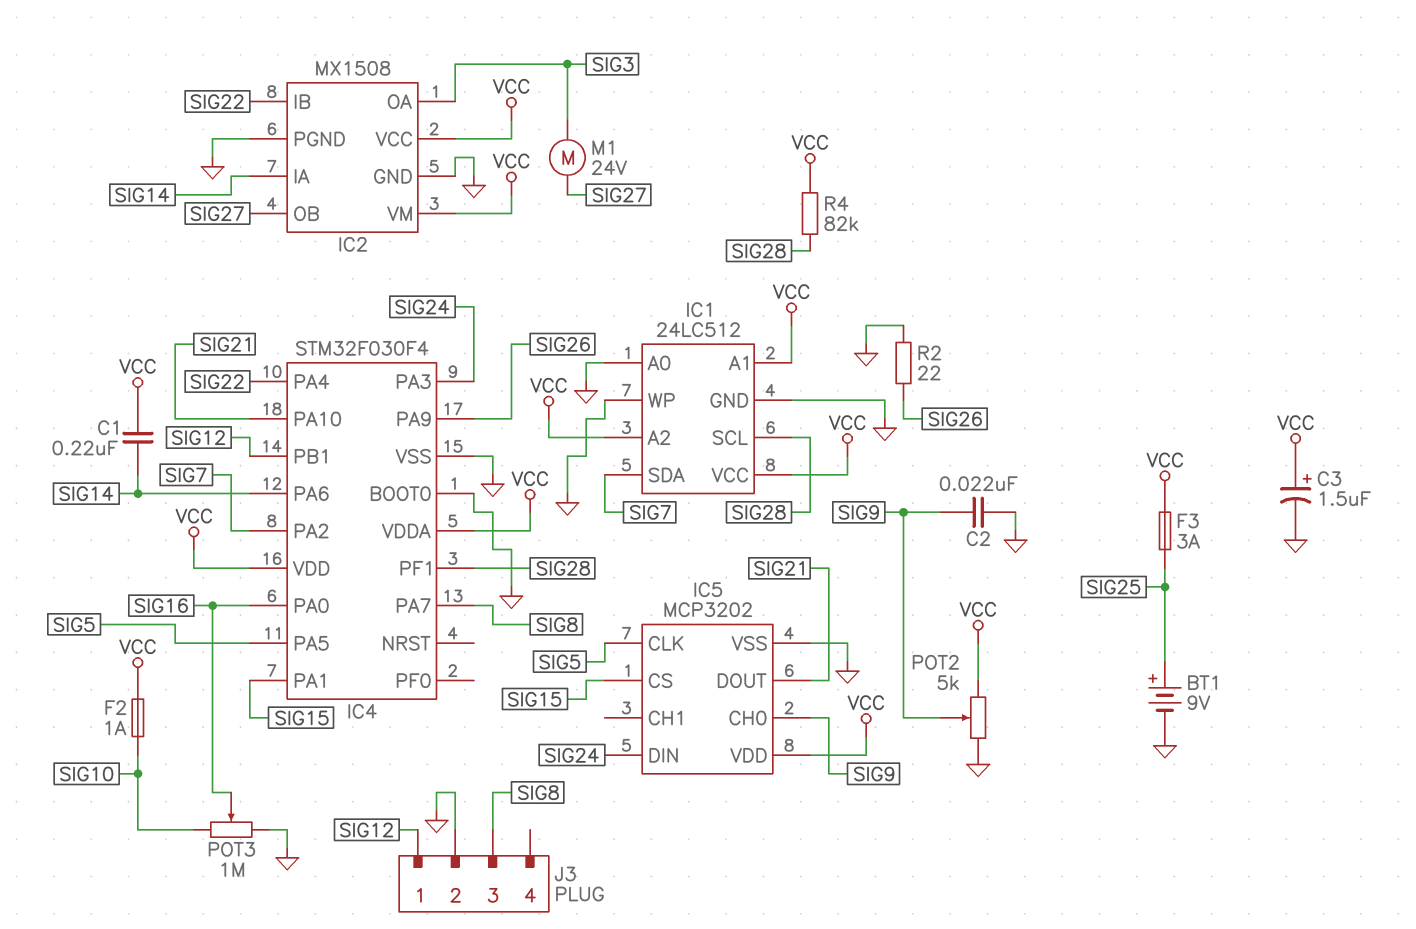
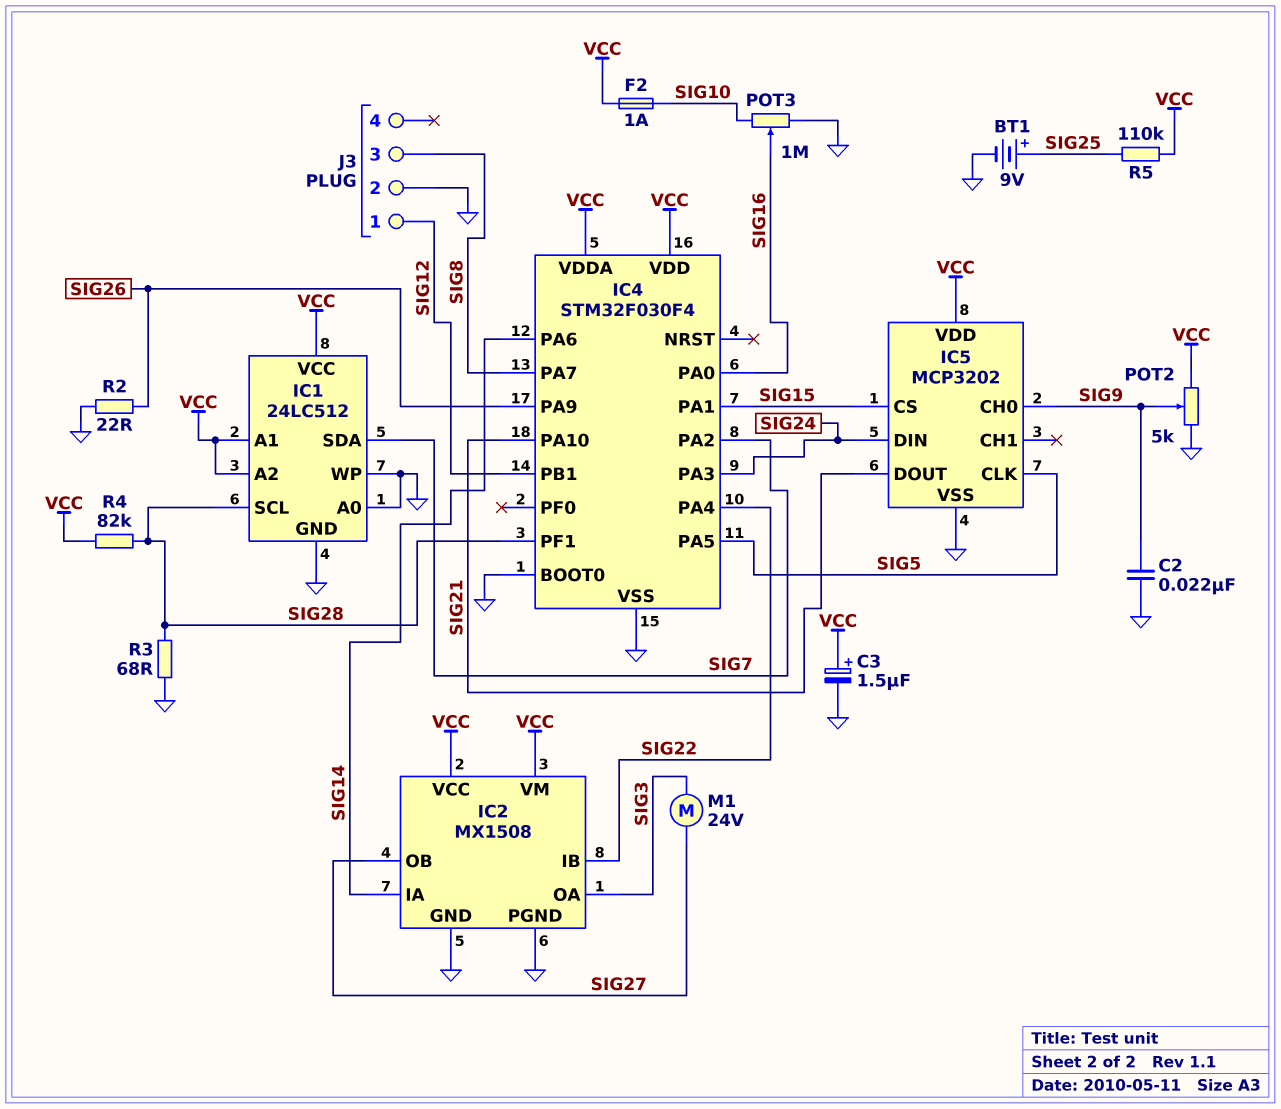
C1: 220nF (SIG14, VCC) -> none
F3: 3A (SIG25, VCC) -> none
R3: none -> 68 (GND, SIG28)
R5: none -> 110k (SIG25, VCC)

